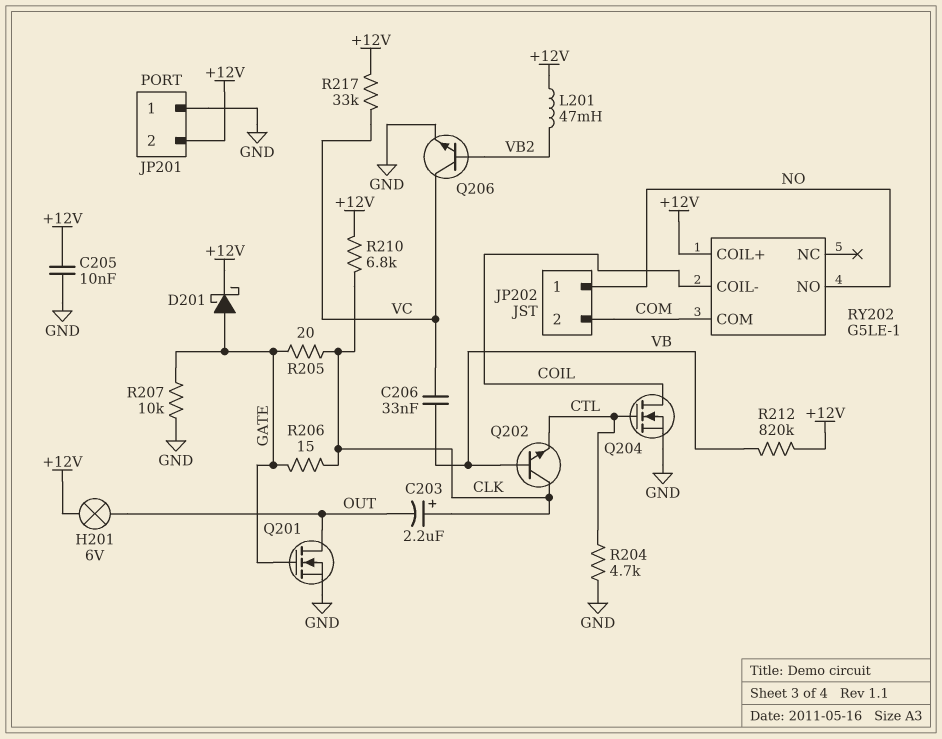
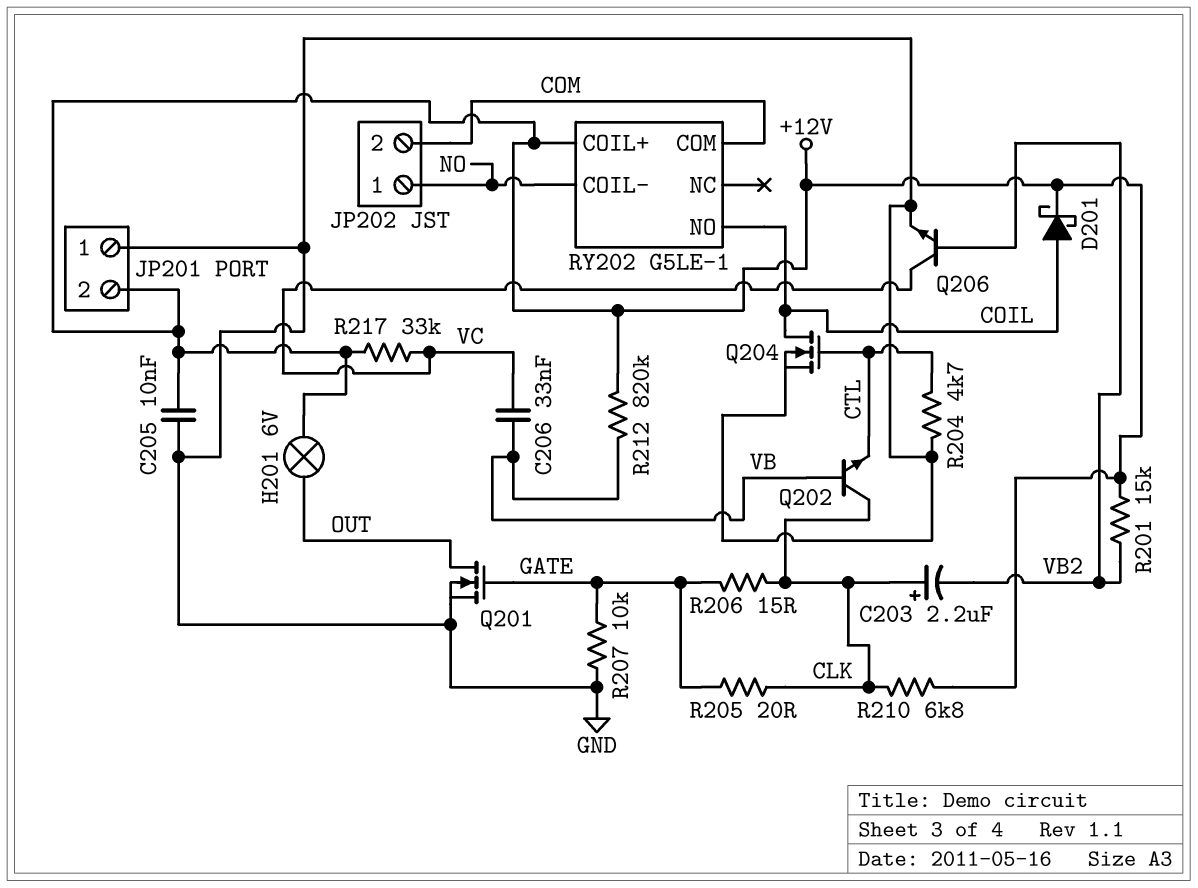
C203: 2.2uF (plus CLK, minus OUT) -> 2.2uF (plus CLK, minus VB2)
D201: schottky (A GATE, K +12V) -> schottky (A COIL, K +12V)
L201: 47mH (+12V, VB2) -> none
R201: none -> 15k (+12V, VB2)
RY202 pin COIL-: COIL -> NO
RY202 pin NO: NO -> COIL

